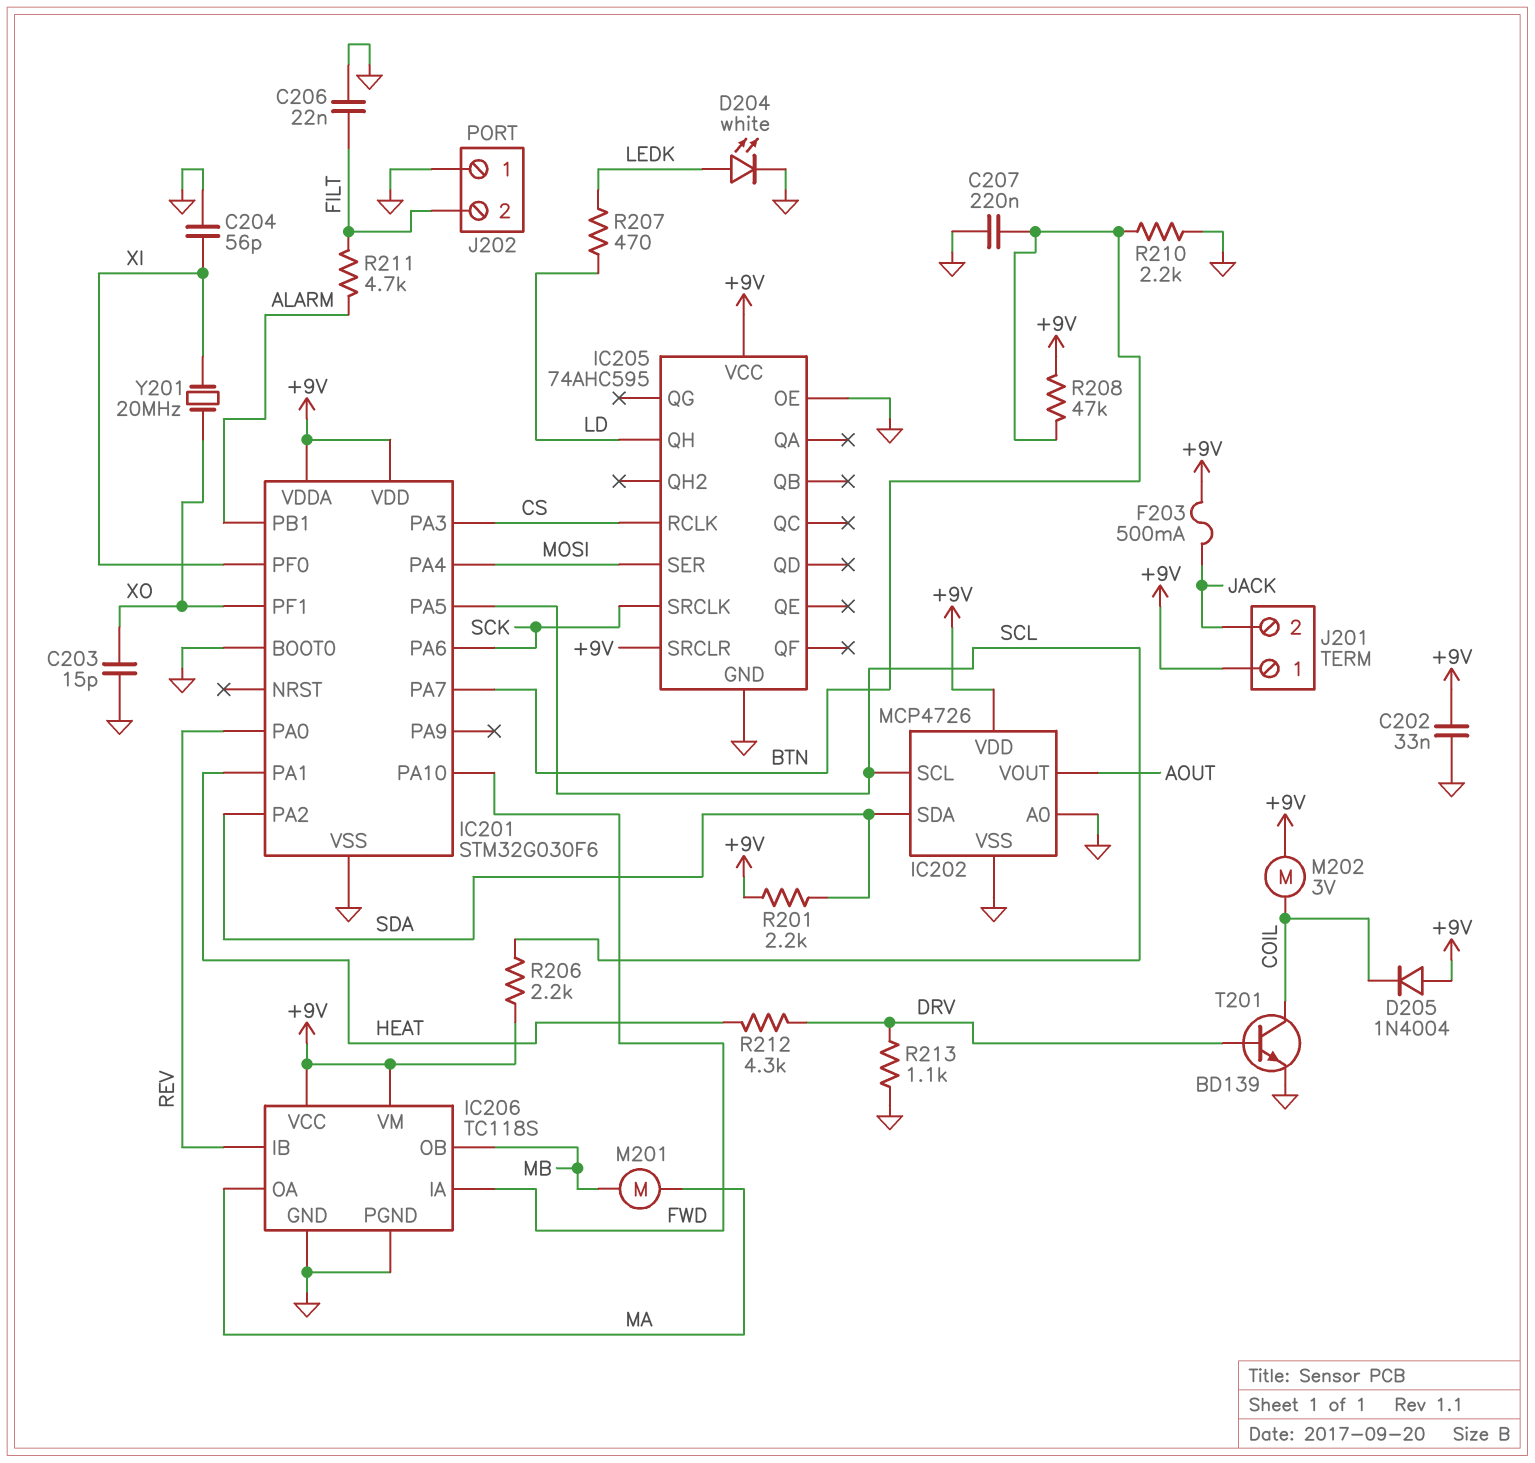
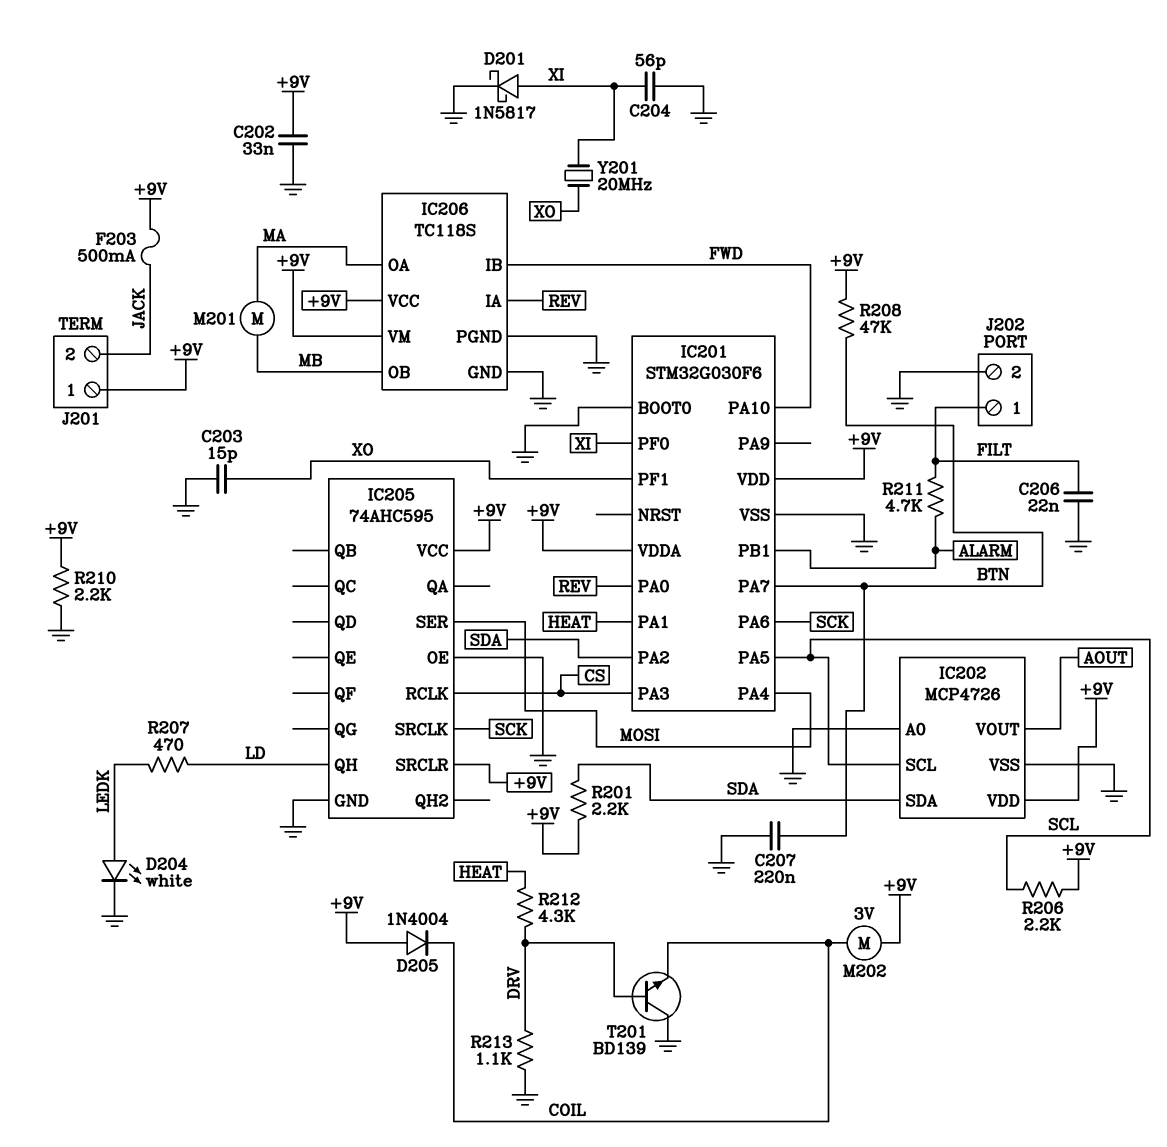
D201: none -> schottky 1N5817 (A XI, K GND)
IC206 pin IA: FWD -> REV
IC206 pin IB: REV -> FWD
J202 pin 1: GND -> FILT
J202 pin 2: FILT -> GND
R210: 2.2k (BTN, GND) -> 2.2k (+9V, GND)
T201: NPN BD139 (B DRV, C COIL, E GND) -> NPN BD139 (B DRV, C GND, E COIL)

